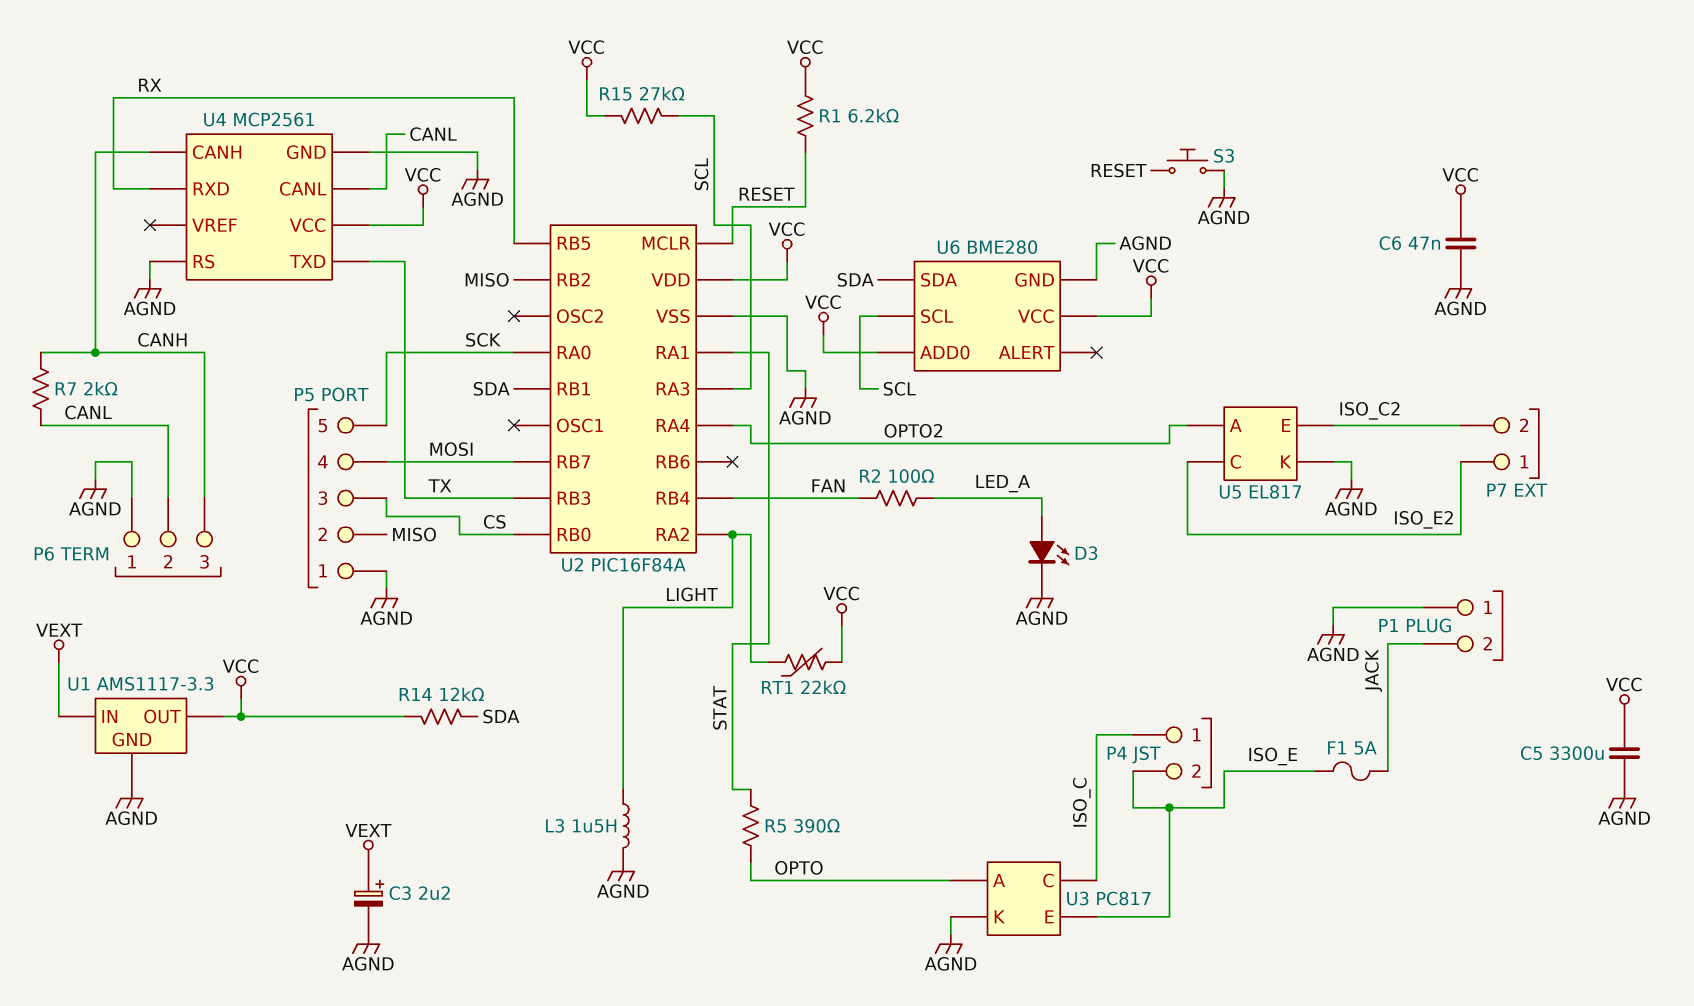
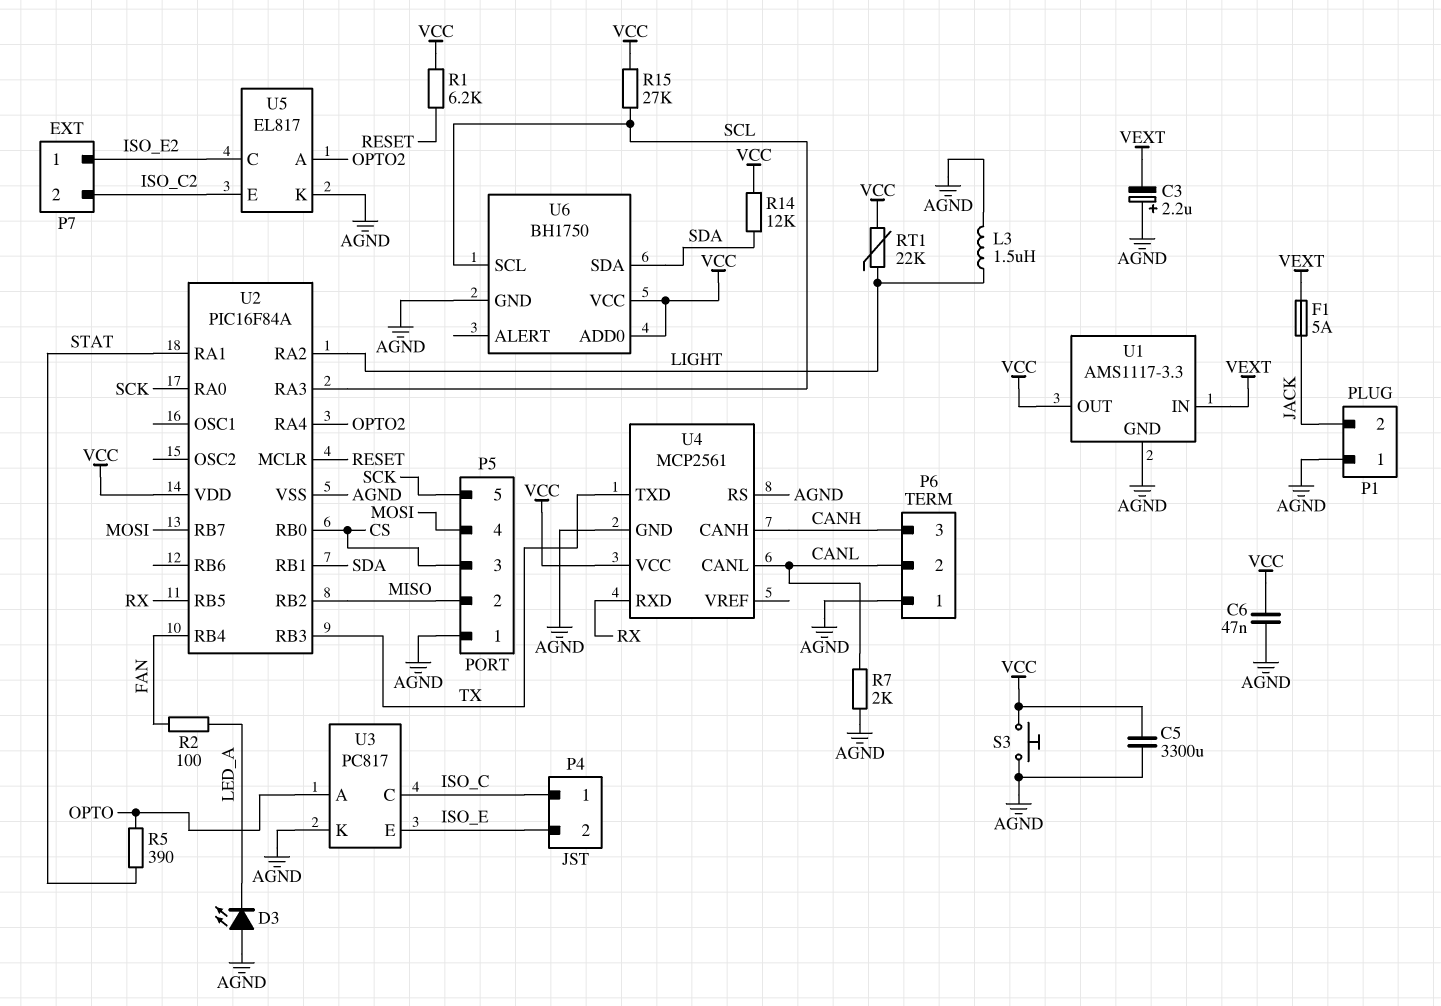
C3: 2.2uF (plus VEXT, minus AGND) -> 2.2uF (plus AGND, minus VEXT)
D3: LED (A LED_A, K AGND) -> LED (A AGND, K LED_A)
F1: 5A (ISO_E, JACK) -> 5A (JACK, VEXT)
R7: 2k (CANH, CANL) -> 2k (AGND, CANL)
S3: button (AGND, RESET) -> button (AGND, VCC)
U6: BME280 -> BH1750

